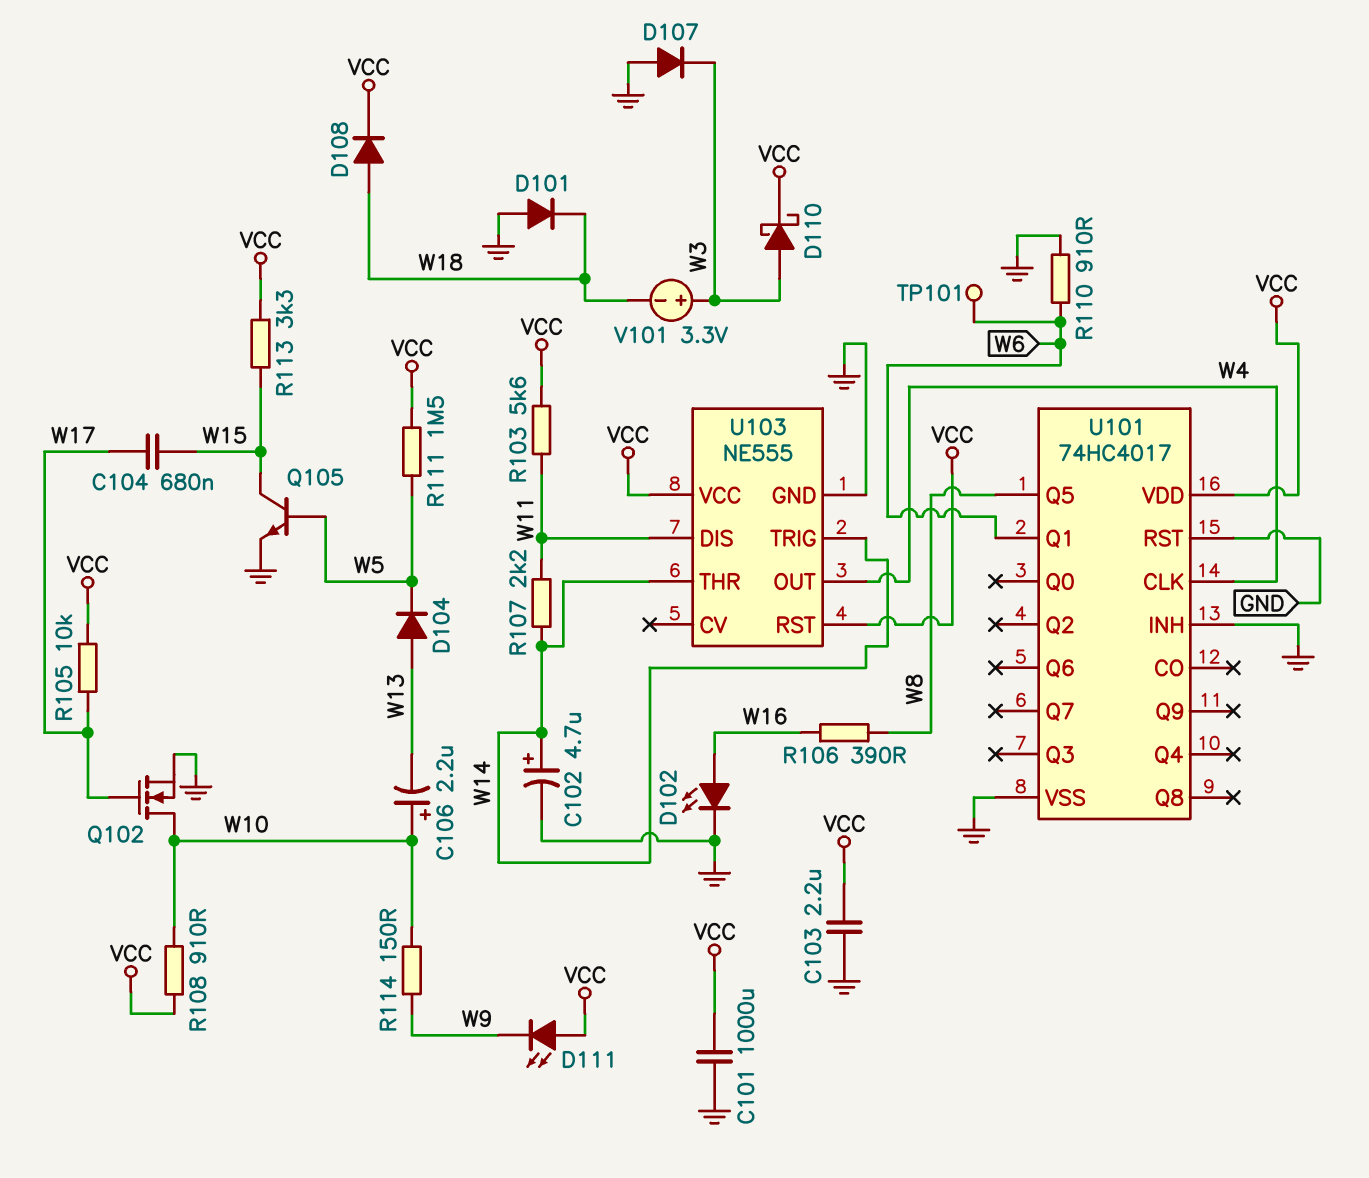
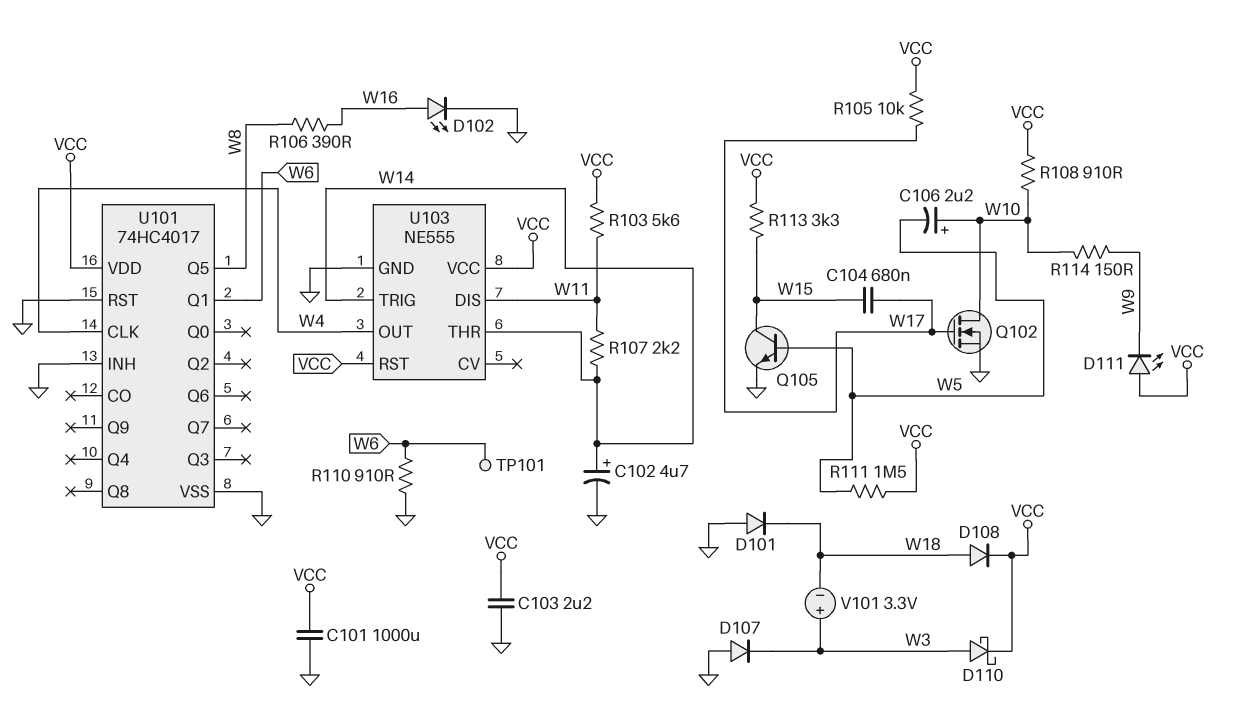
C106: 2.2uF (plus W10, minus W13) -> 2.2uF (plus W10, minus W5)
D104: diode (A W13, K W5) -> none

